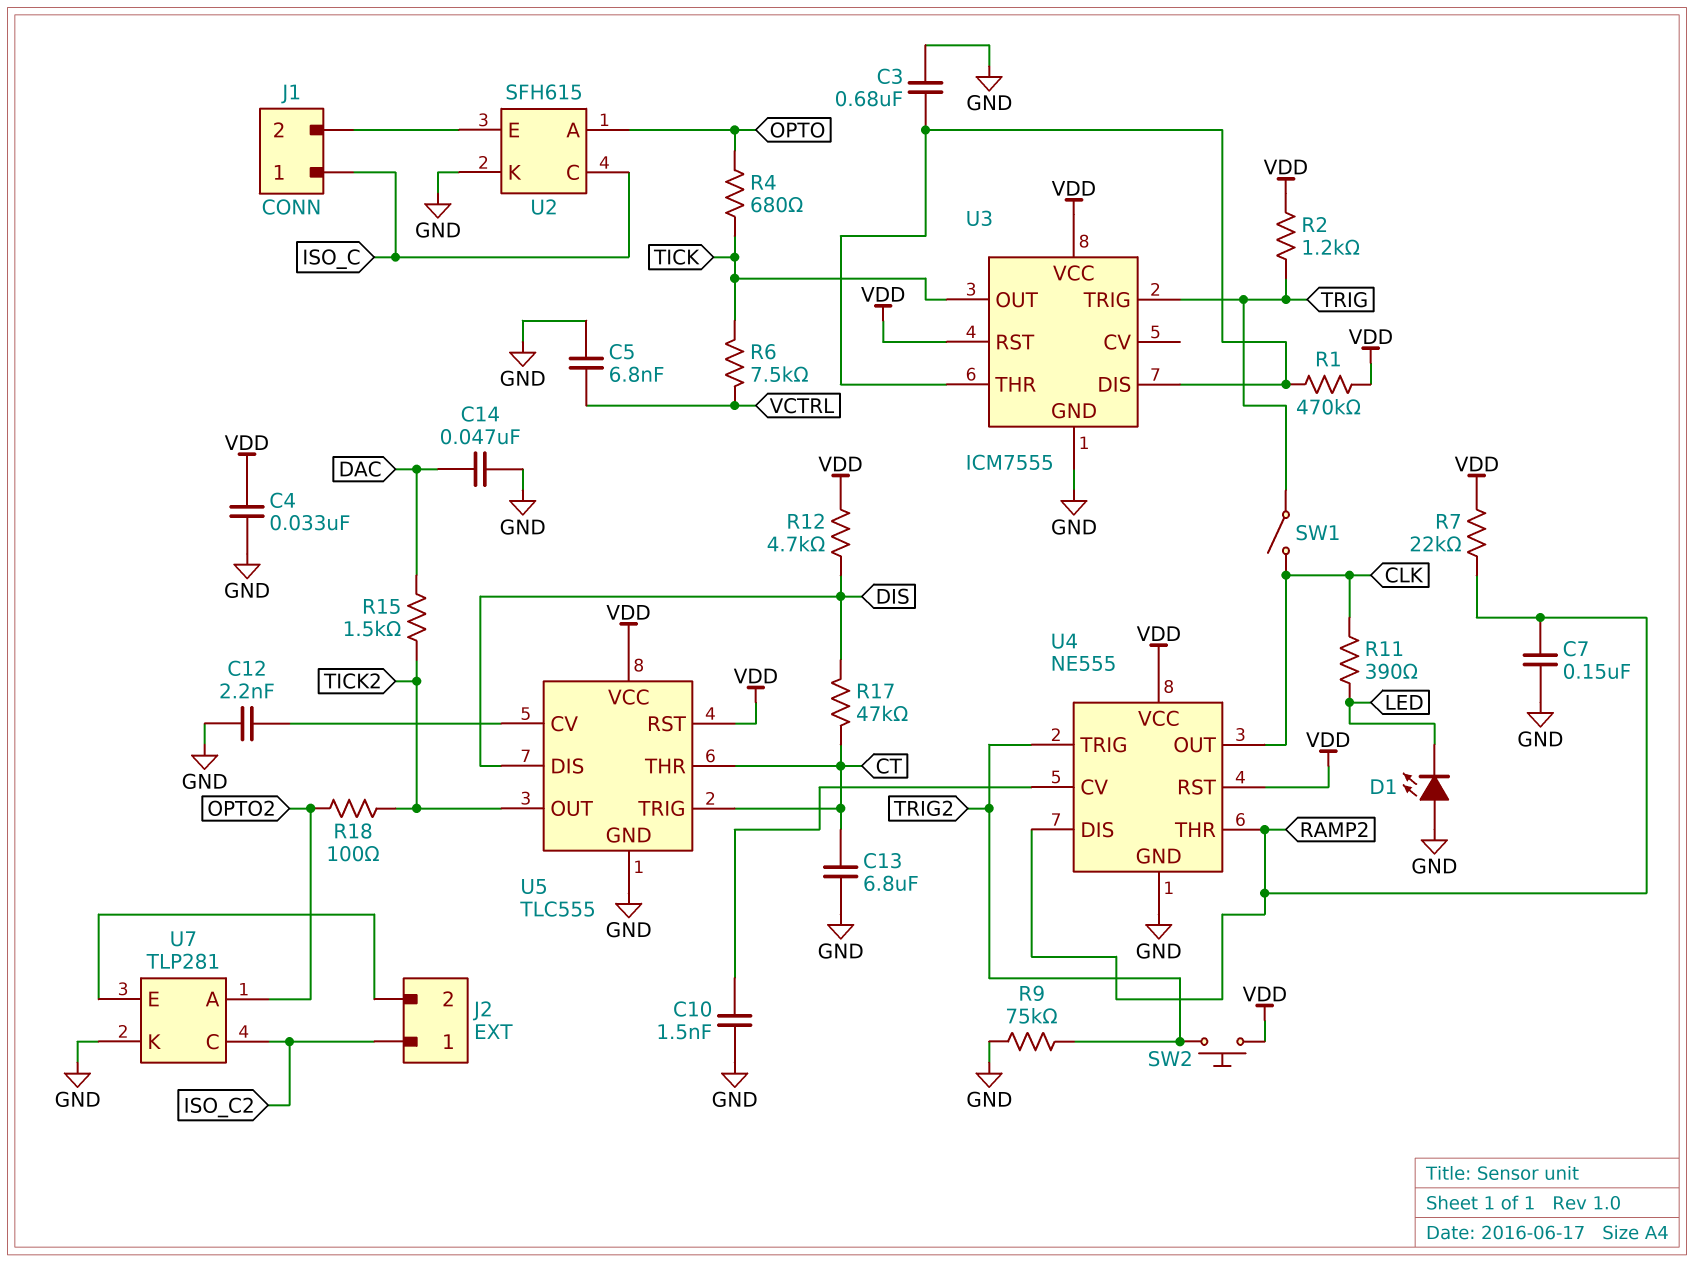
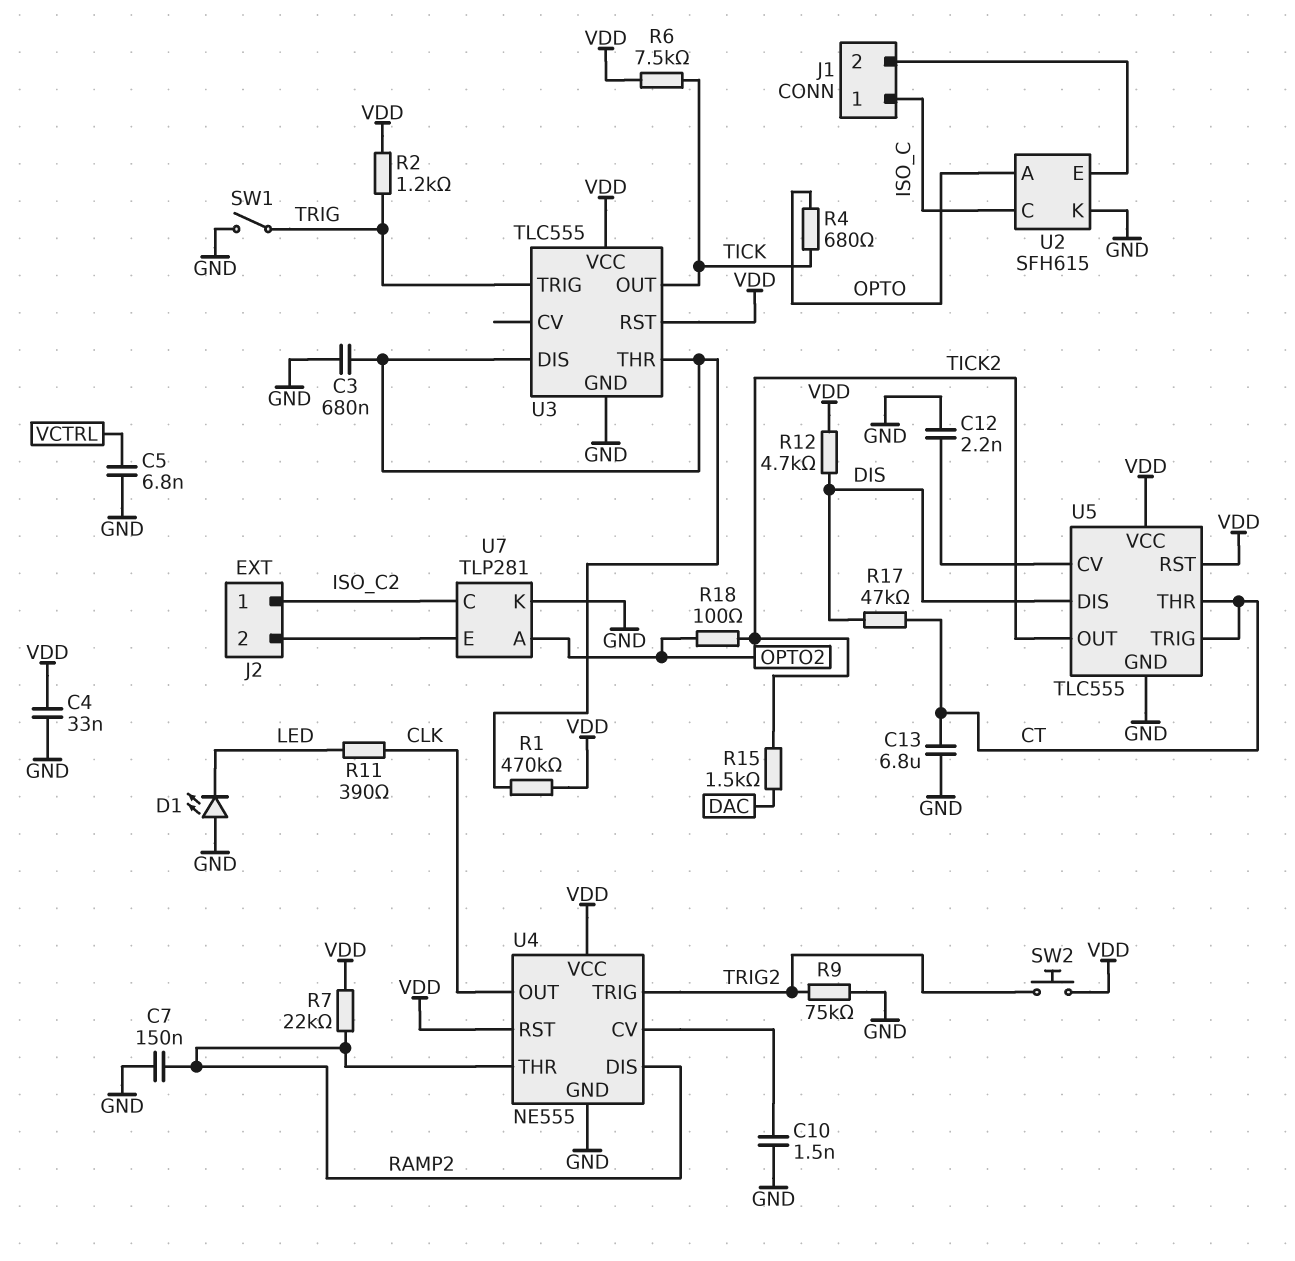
C14: 47nF (DAC, GND) -> none
R6: 7.5k (TICK, VCTRL) -> 7.5k (TICK, VDD)
SW1: switch (CLK, TRIG) -> switch (GND, TRIG)
U3: ICM7555 -> TLC555

